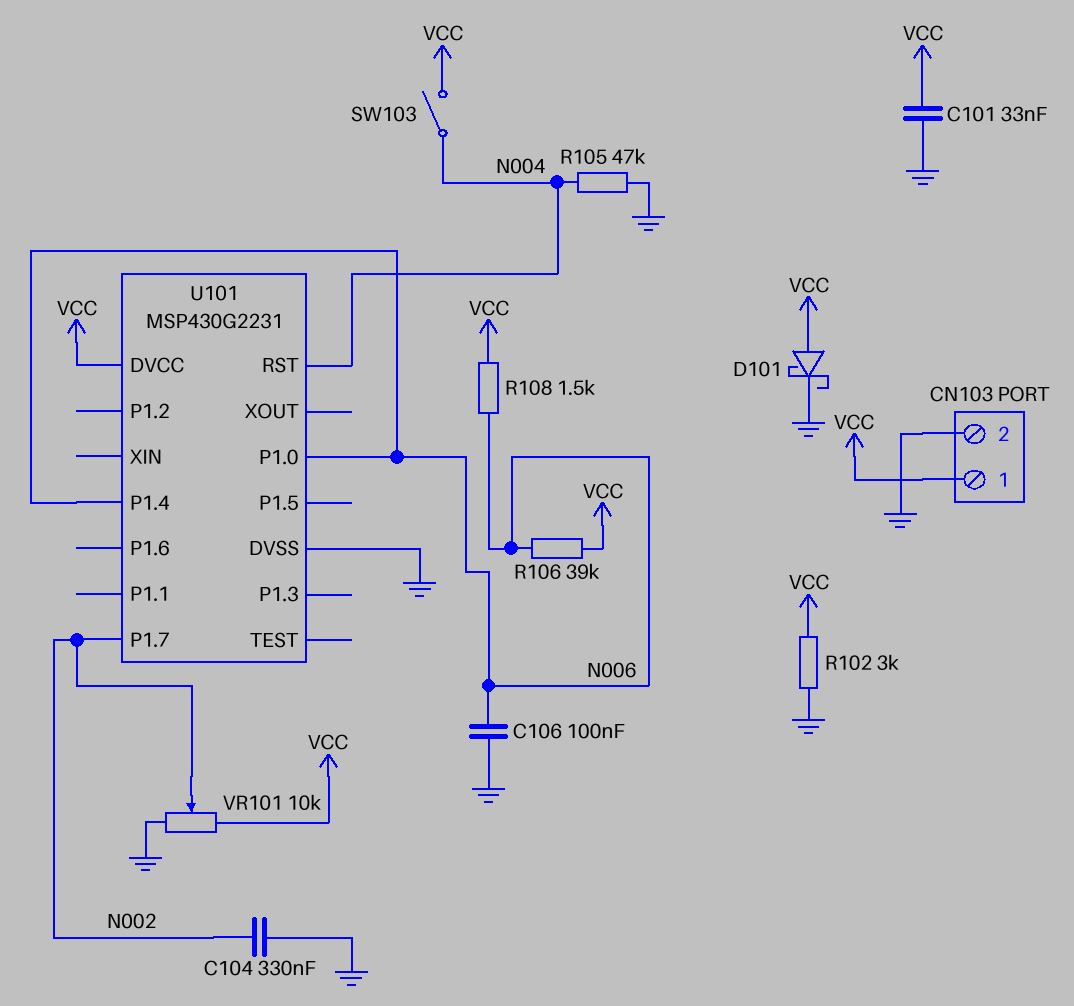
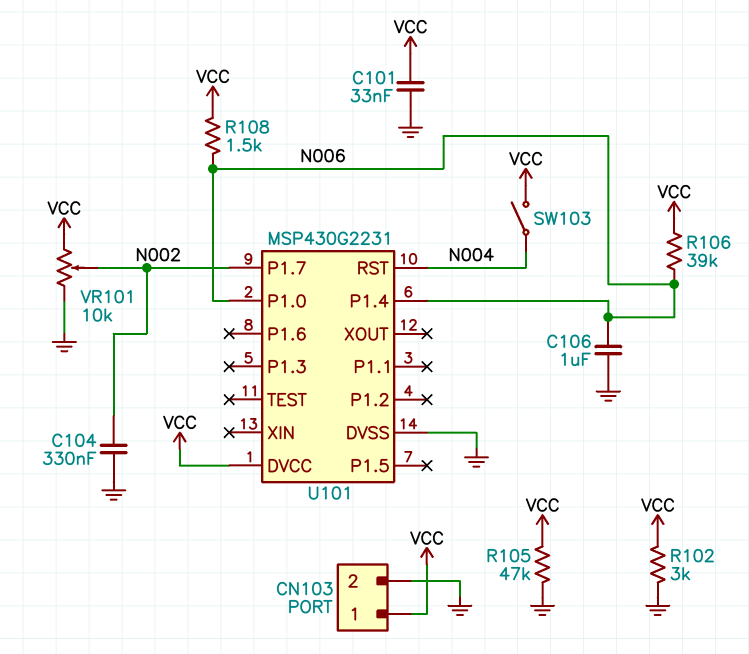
C106: 100nF (GND, N006) -> 1uF (GND, N006)
D101: schottky (A VCC, K GND) -> none
R105: 47k (GND, N004) -> 47k (GND, VCC)

